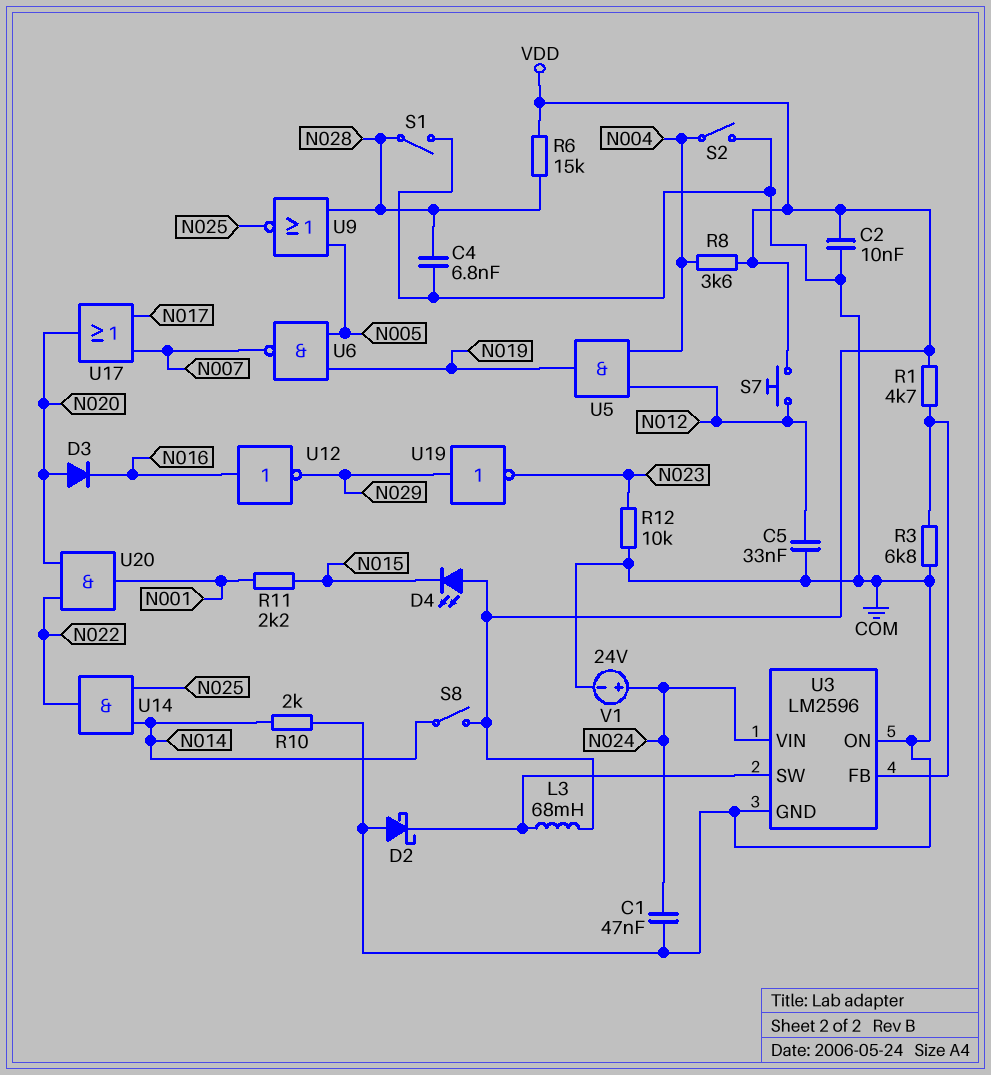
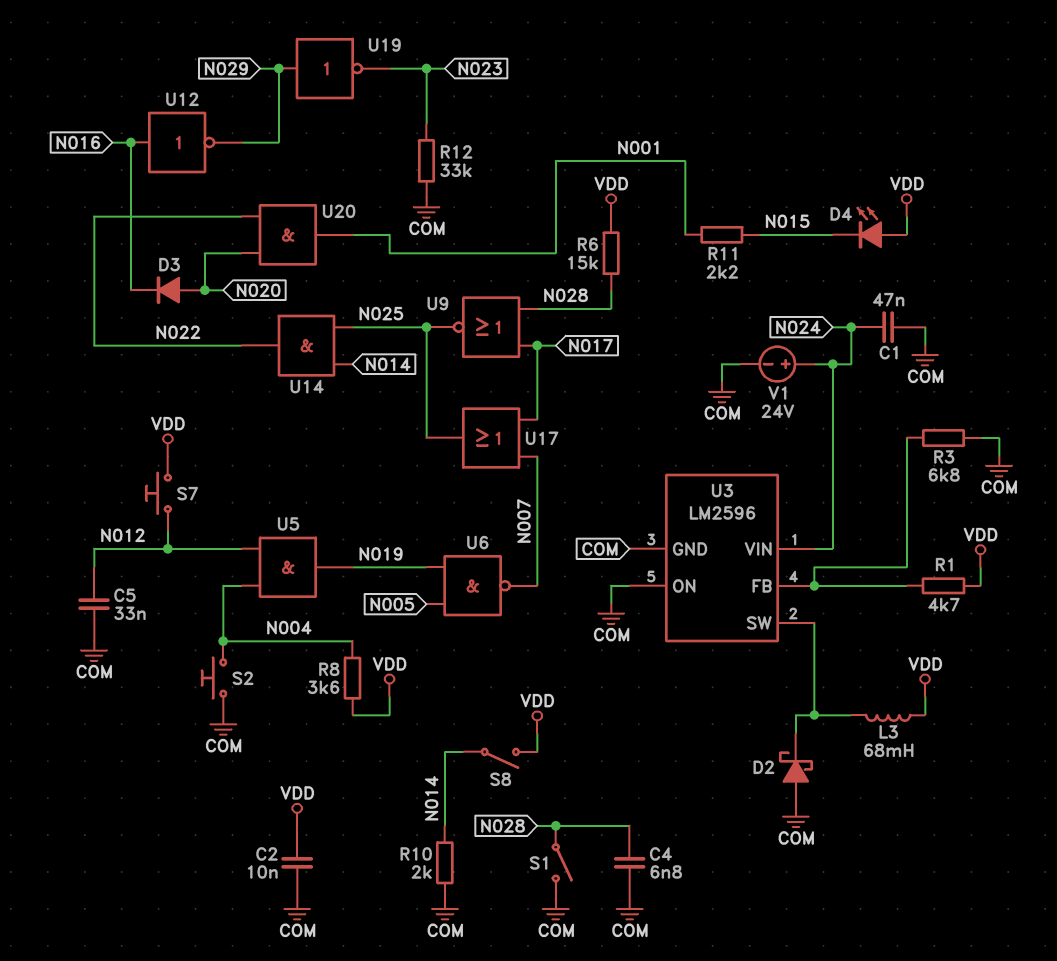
R12: 10k (COM, N023) -> 33k (COM, N023)
S2: switch (COM, N004) -> button (COM, N004)
U9: NOR (in N005, in N028, out N025) -> NOR (in N017, in N028, out N025)
U17: OR (in N007, in N017, out N020) -> OR (in N007, in N017, out N025)

